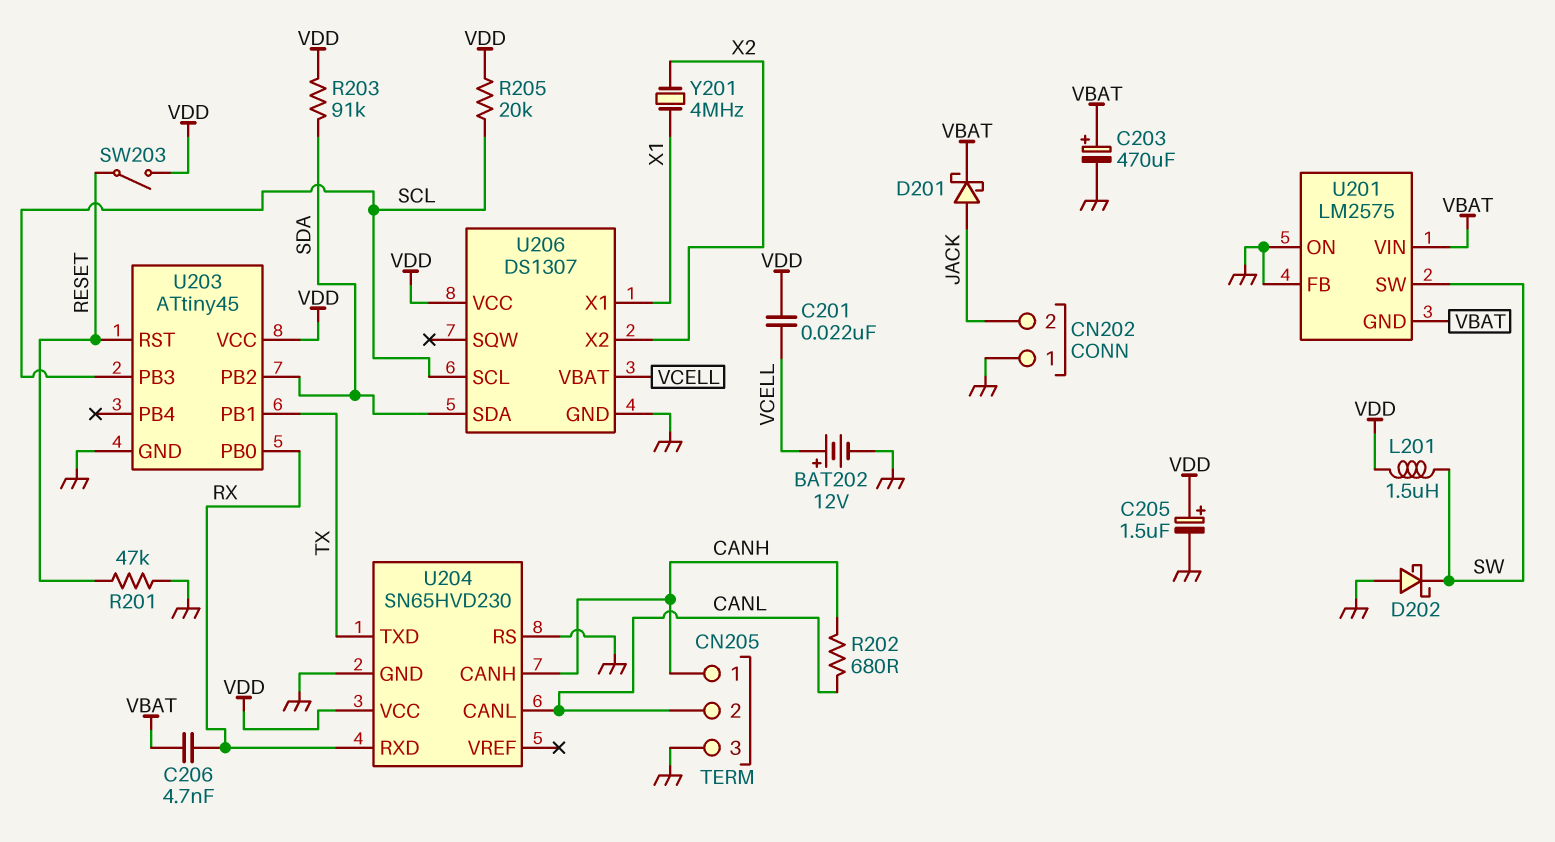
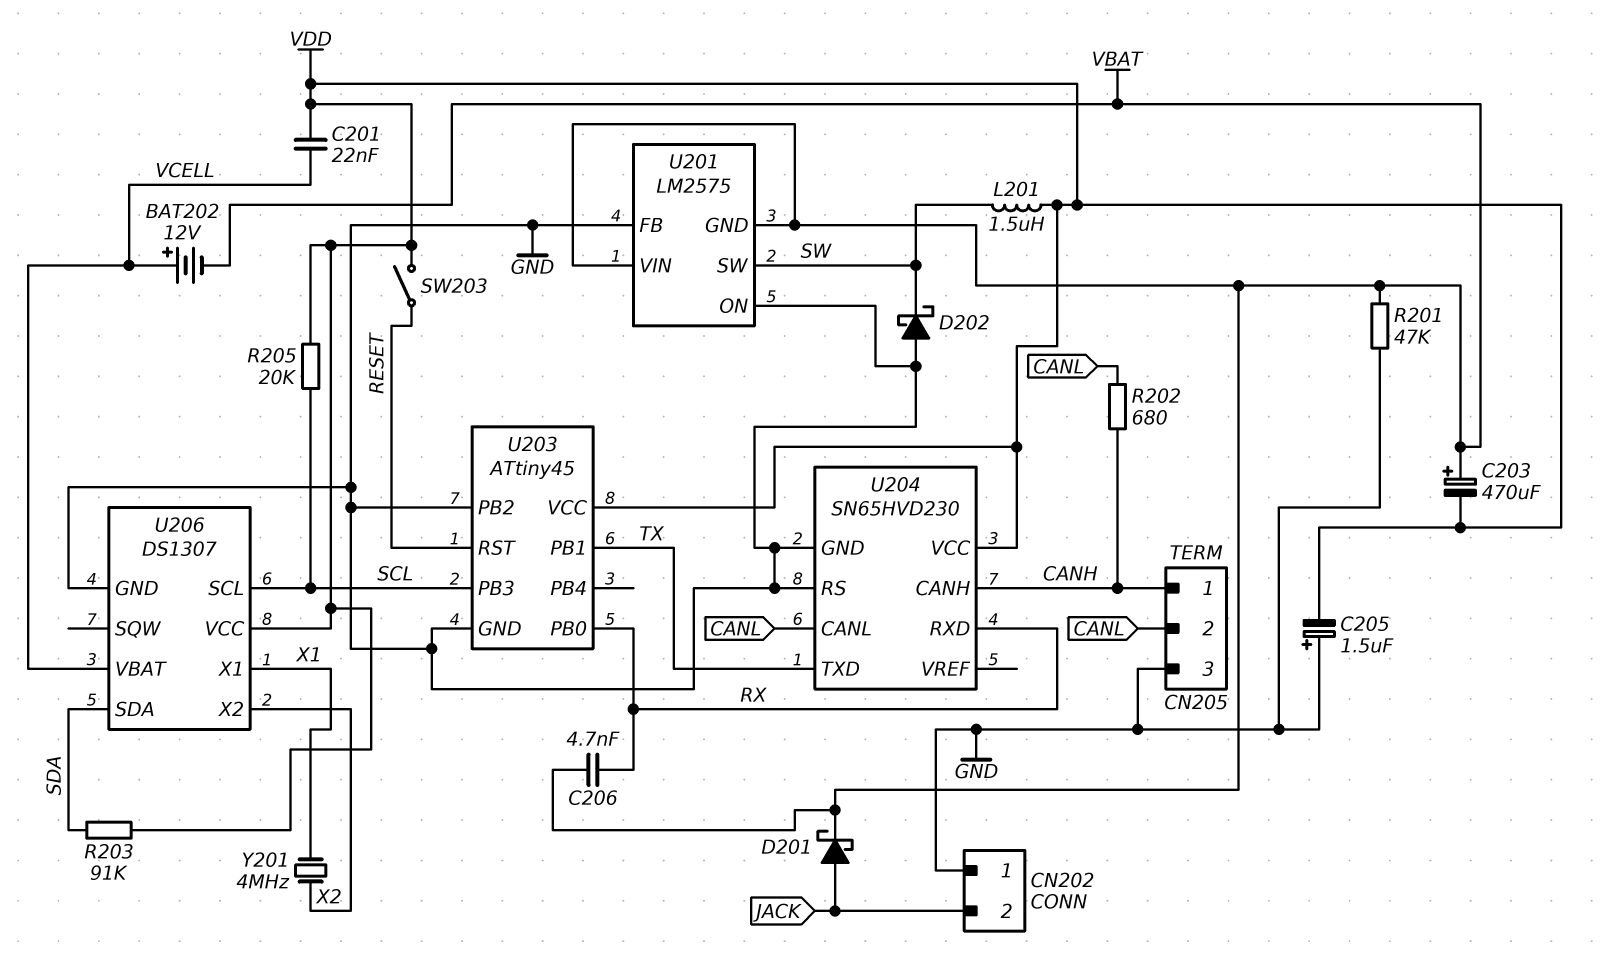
BAT202: 12V (plus VCELL, minus GND) -> 12V (plus VCELL, minus VBAT)
C203: 470uF (plus VBAT, minus GND) -> 470uF (plus VBAT, minus VDD)
C205: 1.5uF (plus VDD, minus GND) -> 1.5uF (plus GND, minus VDD)
R201: 47k (GND, RESET) -> 47k (GND, VBAT)
U203 pin PB2: SDA -> GND

